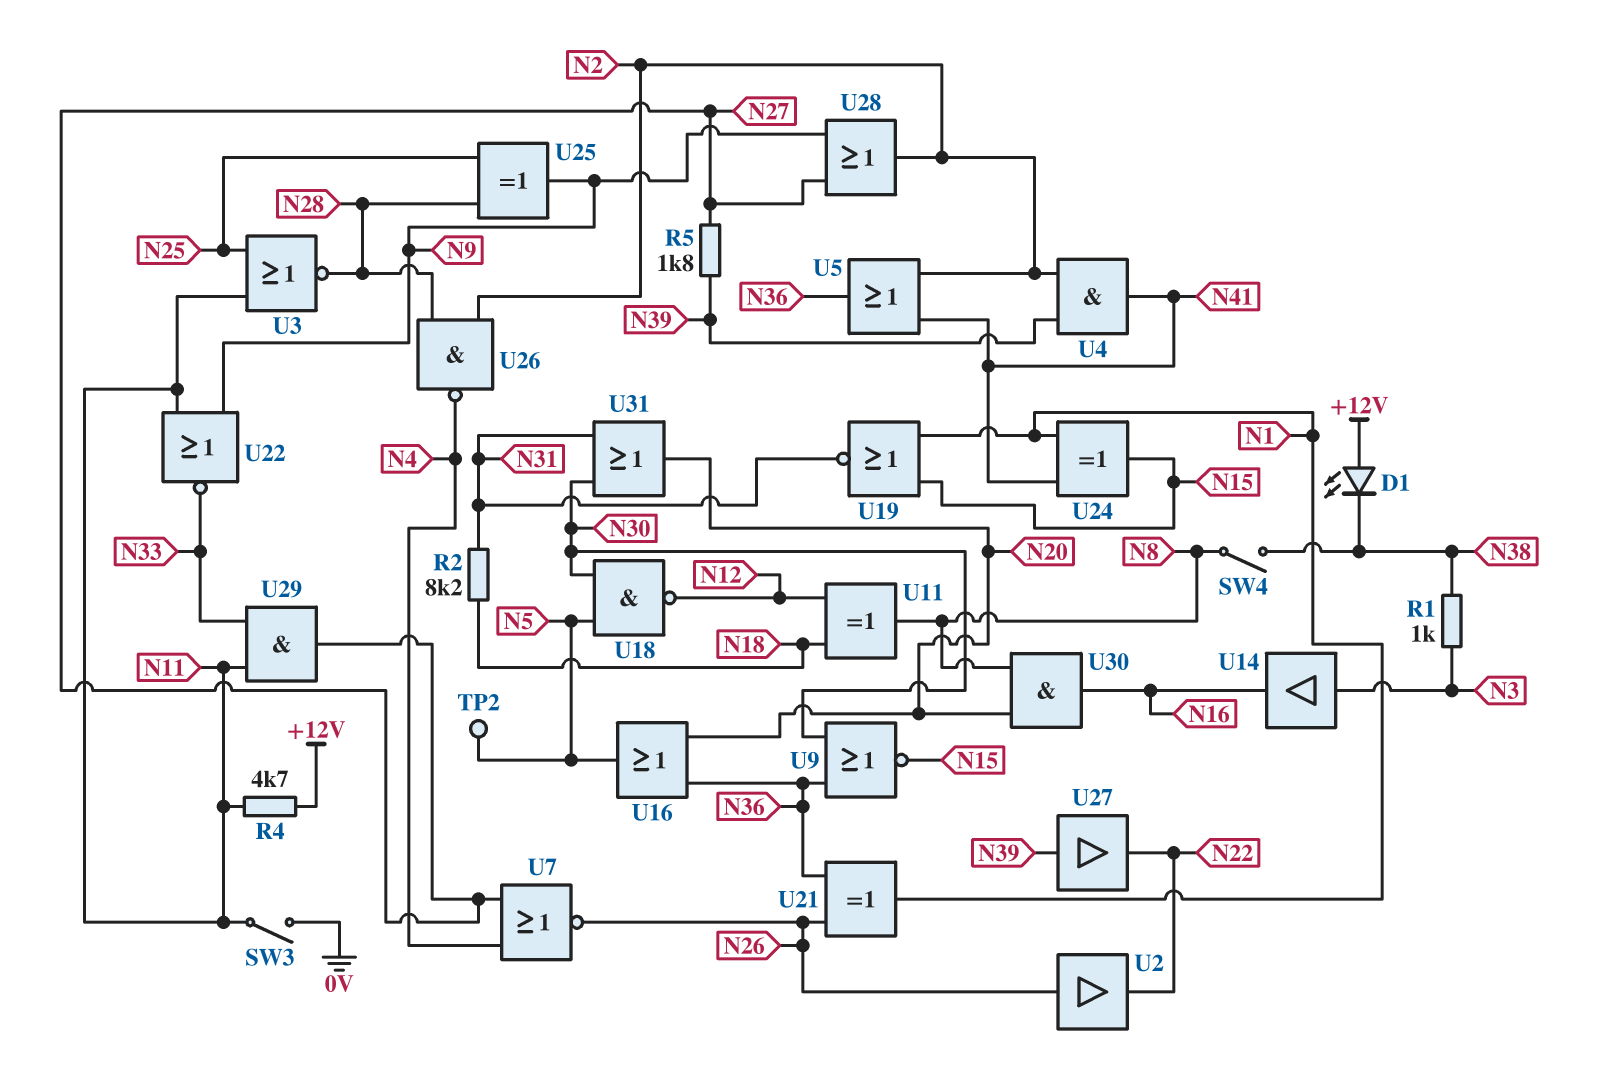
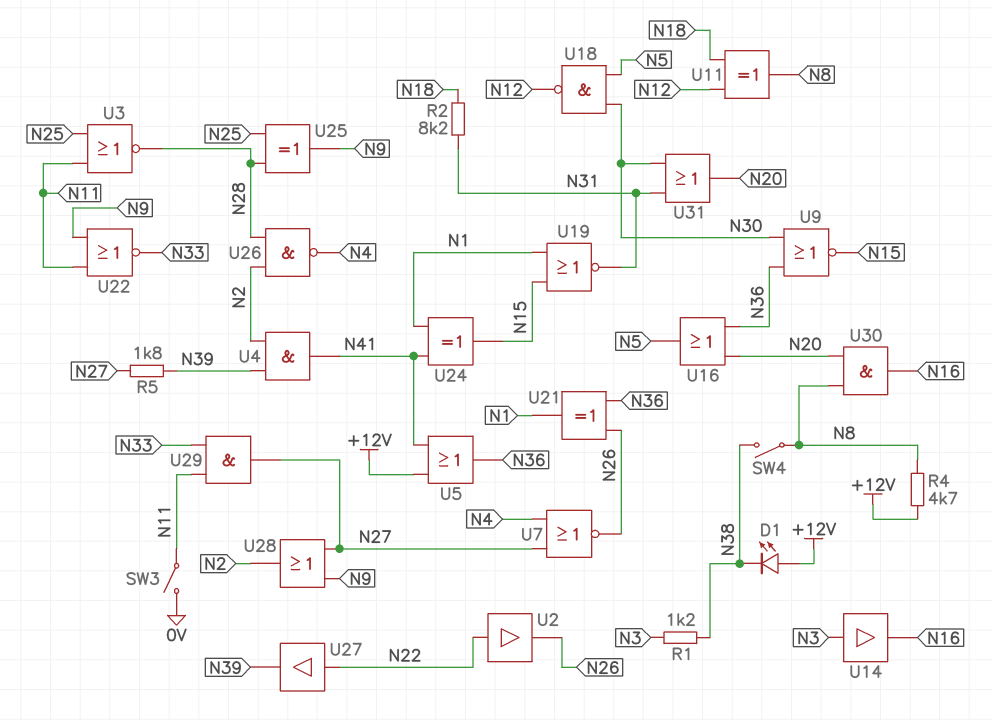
R1: 1k (N3, N38) -> 1.2k (N3, N38)
R4: 4.7k (+12V, N11) -> 4.7k (+12V, N8)
TP2: test point (N5) -> none
U2: buffer (in N26, out N22) -> buffer (in N22, out N26)
U5: OR (in N2, in N41, out N36) -> OR (in +12V, in N41, out N36)
U27: buffer (in N39, out N22) -> buffer (in N22, out N39)

